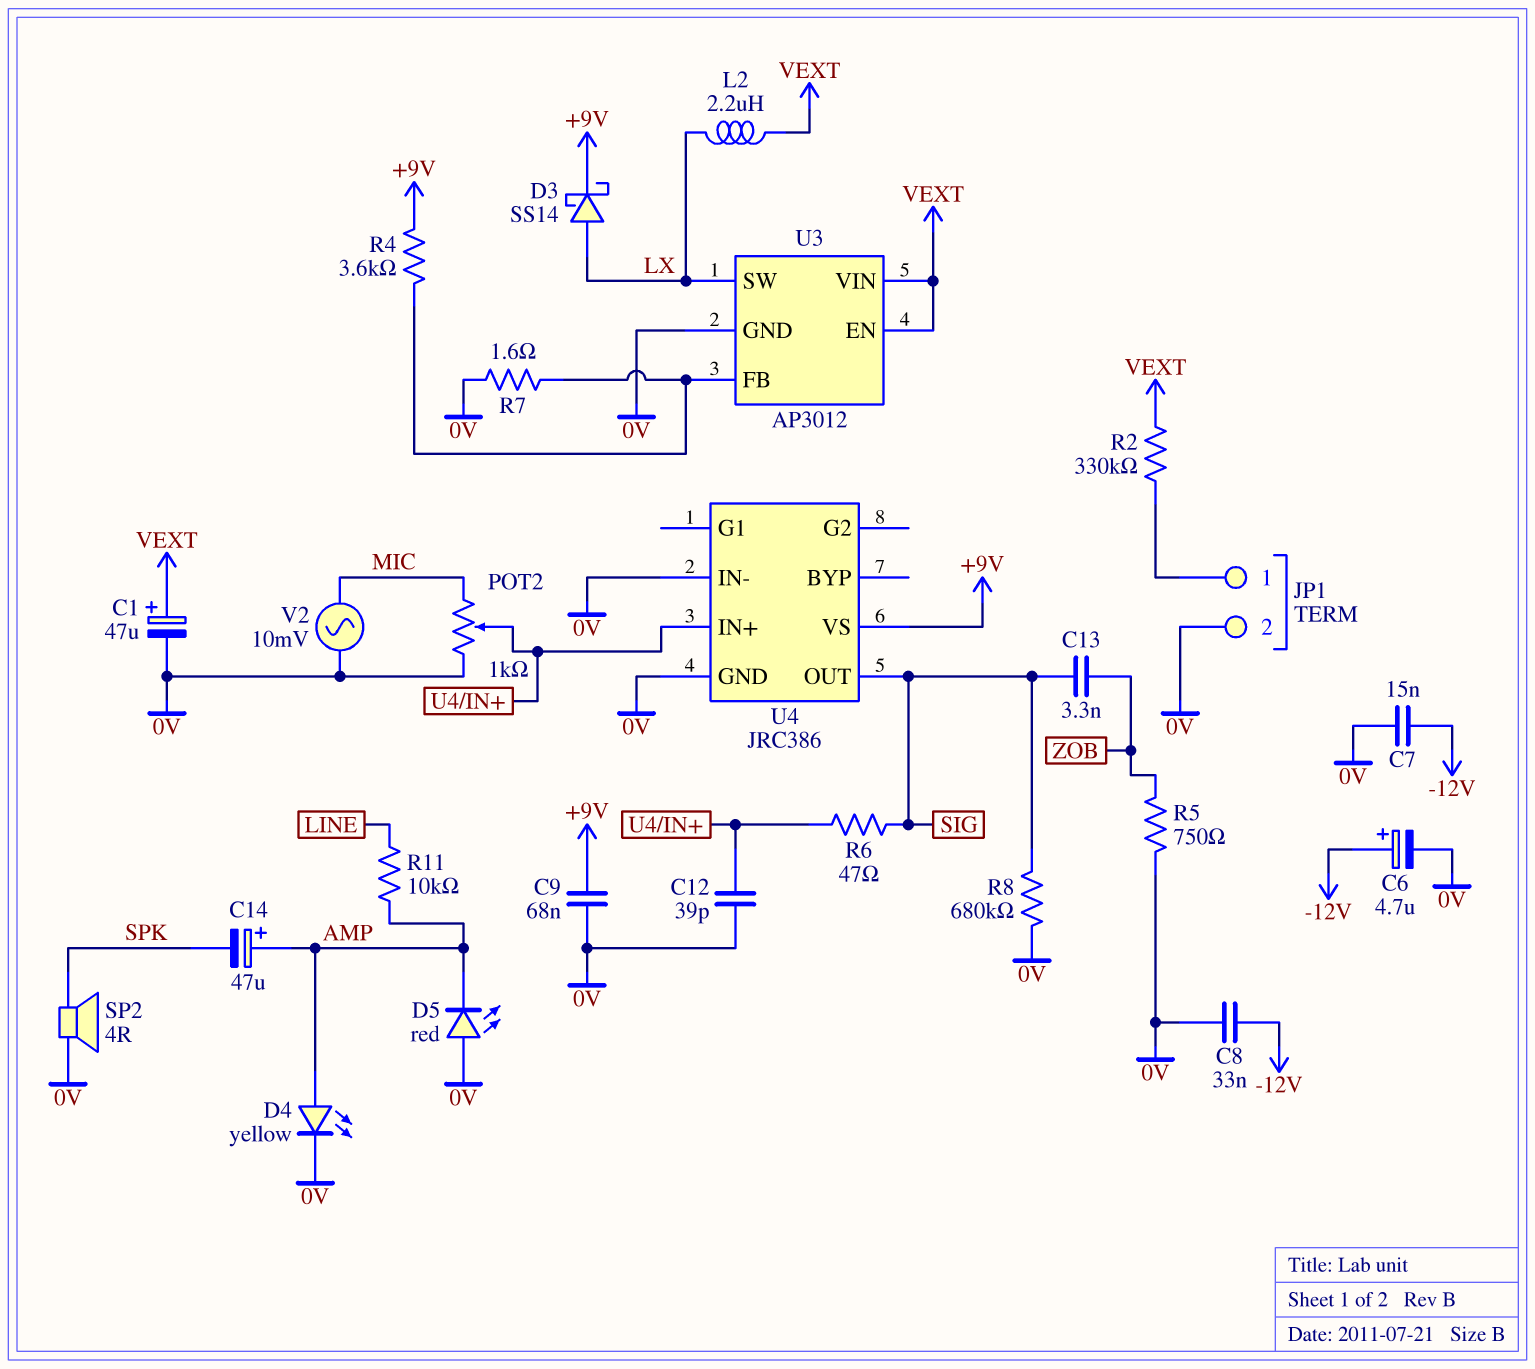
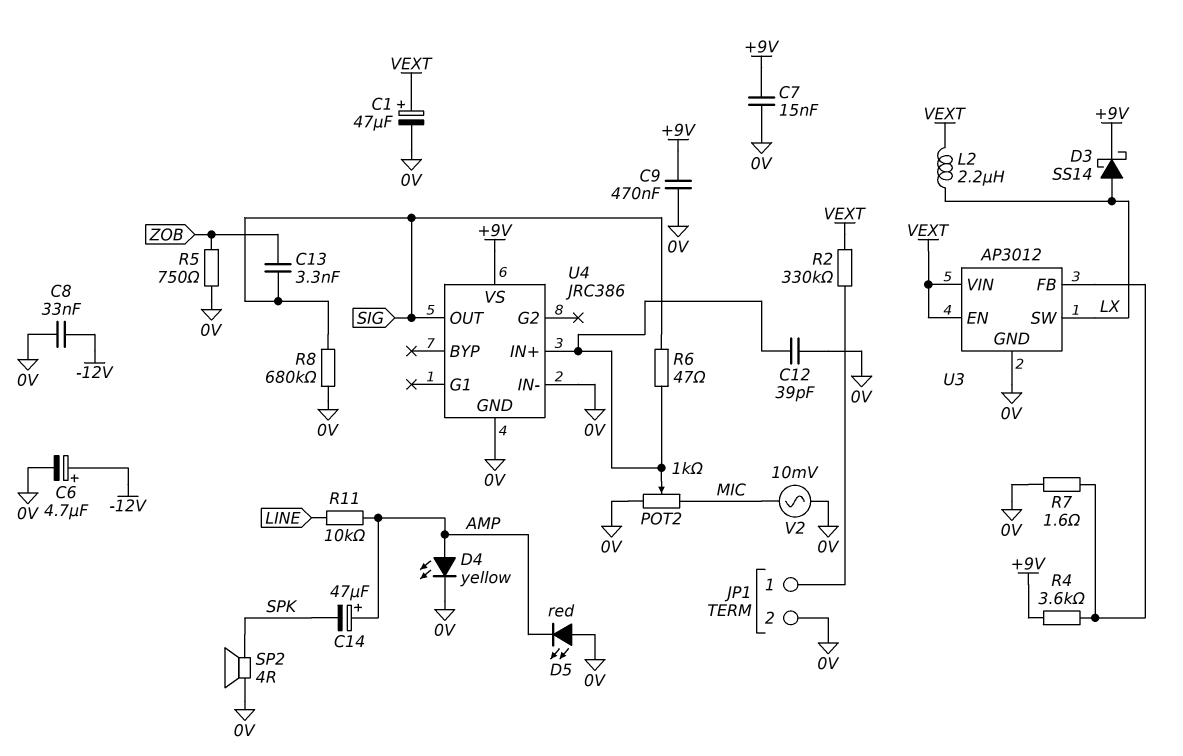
C7: 15nF (-12V, 0V) -> 15nF (+9V, 0V)
C9: 68nF (+9V, 0V) -> 470nF (+9V, 0V)

